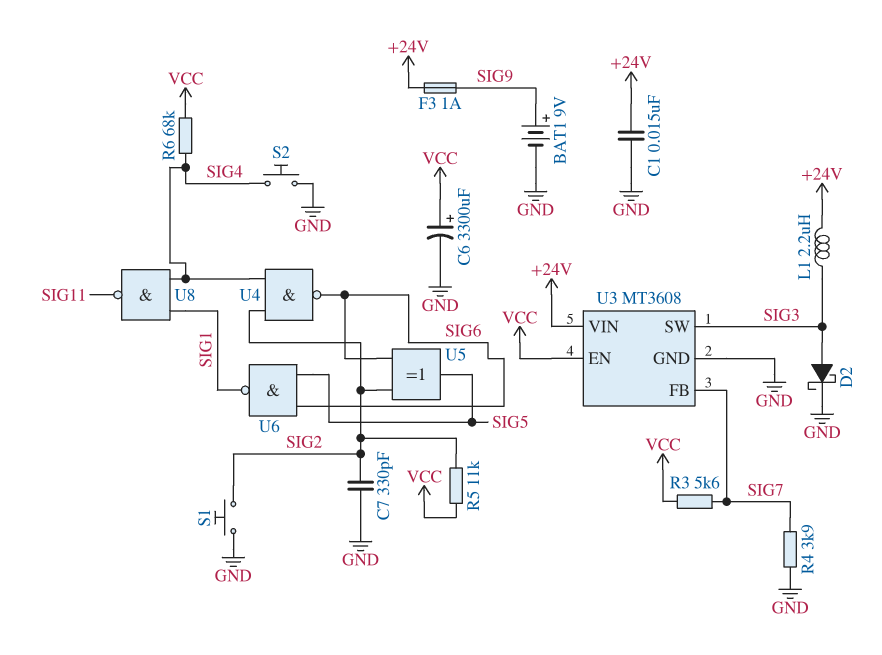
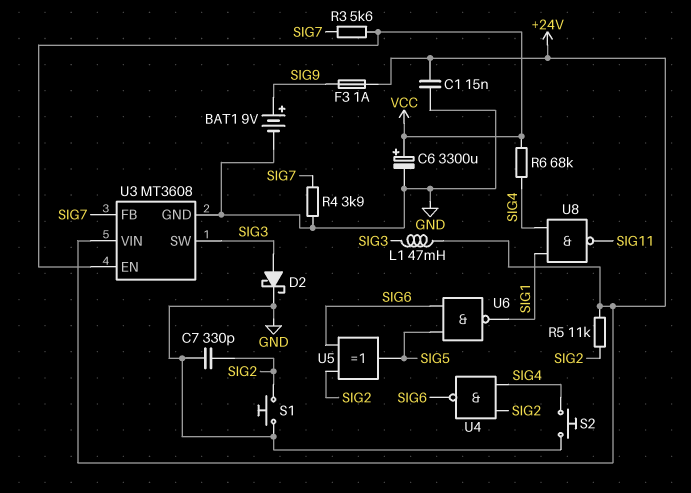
L1: 2.2uH (+24V, SIG3) -> 47mH (+24V, SIG3)
R5: 11k (SIG2, VCC) -> 11k (+24V, SIG2)

